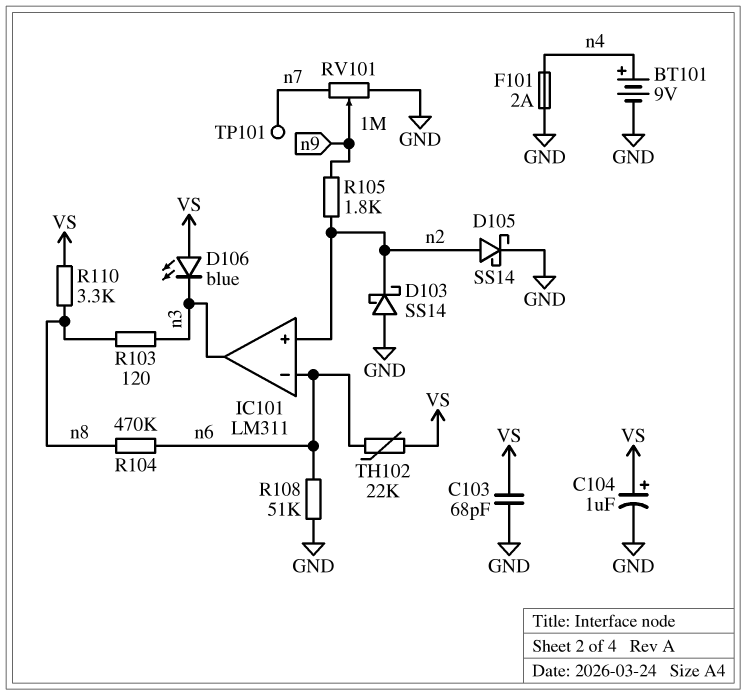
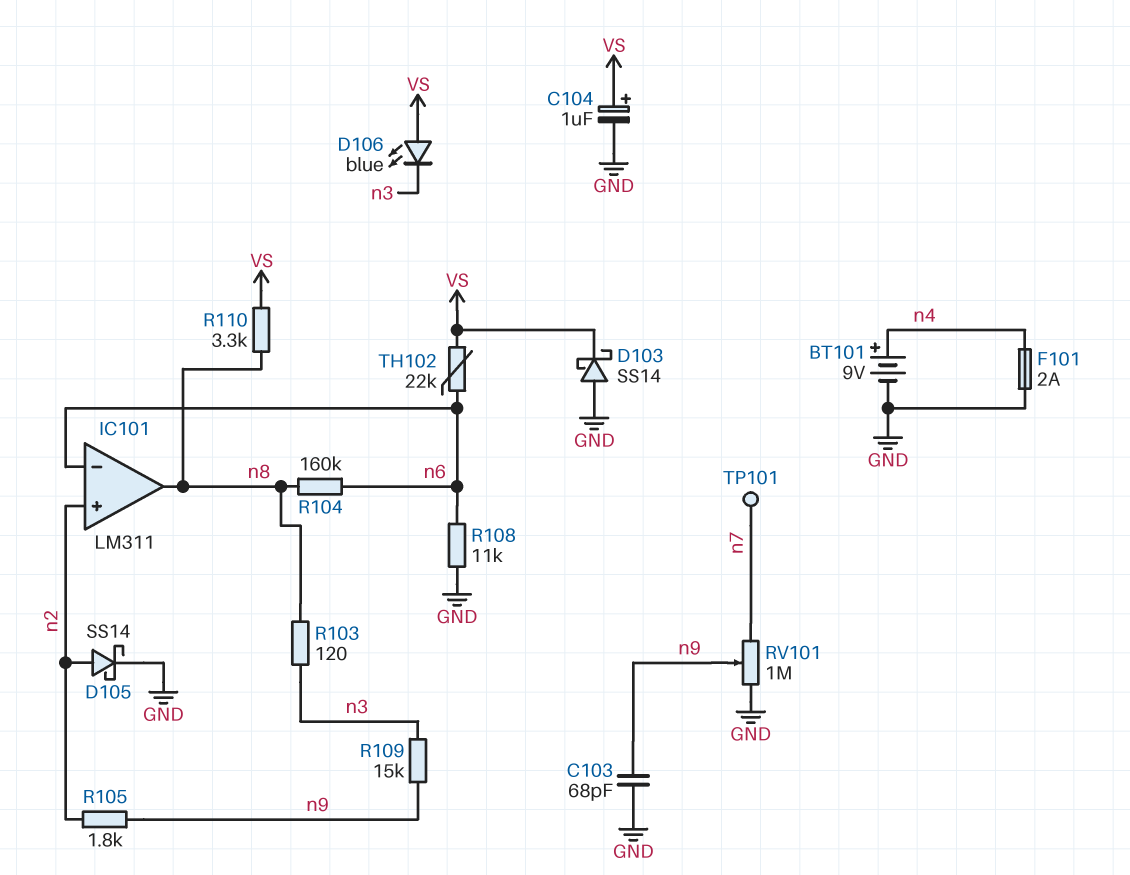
C103: 68pF (GND, VS) -> 68pF (GND, n9)
D103: schottky SS14 (A GND, K n2) -> schottky SS14 (A GND, K VS)
IC101 pin out: n3 -> n8
R104: 470k (n6, n8) -> 160k (n6, n8)
R108: 51k (GND, n6) -> 11k (GND, n6)
R109: none -> 15k (n3, n9)

